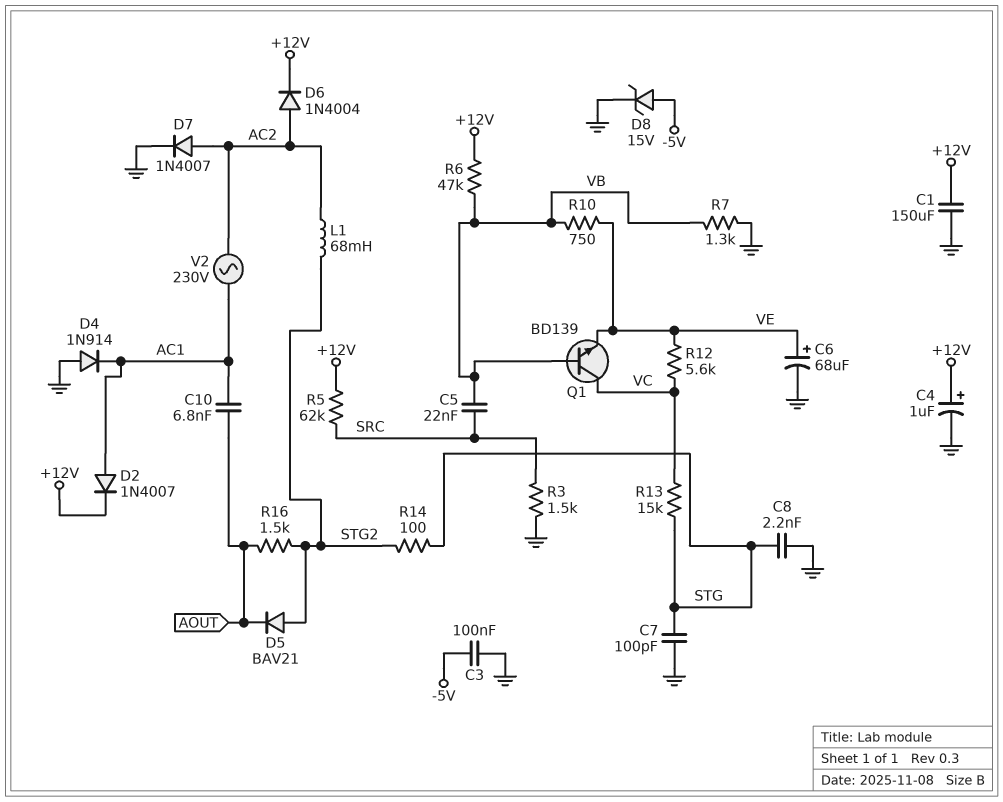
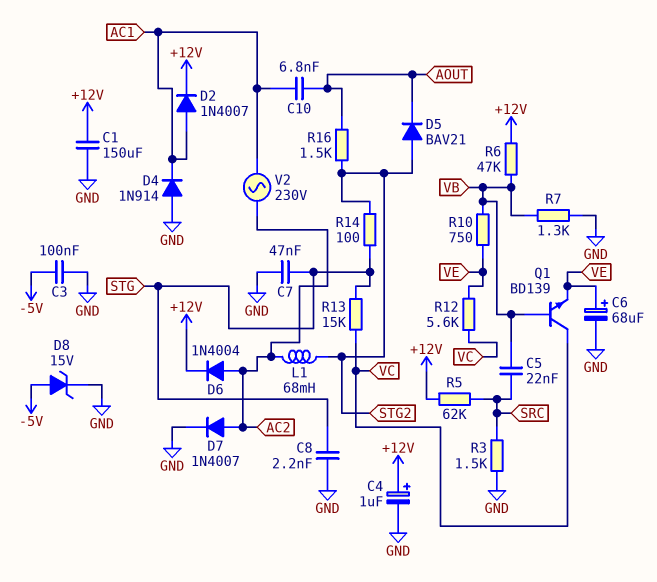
C7: 100pF (GND, STG) -> 47nF (GND, STG)

